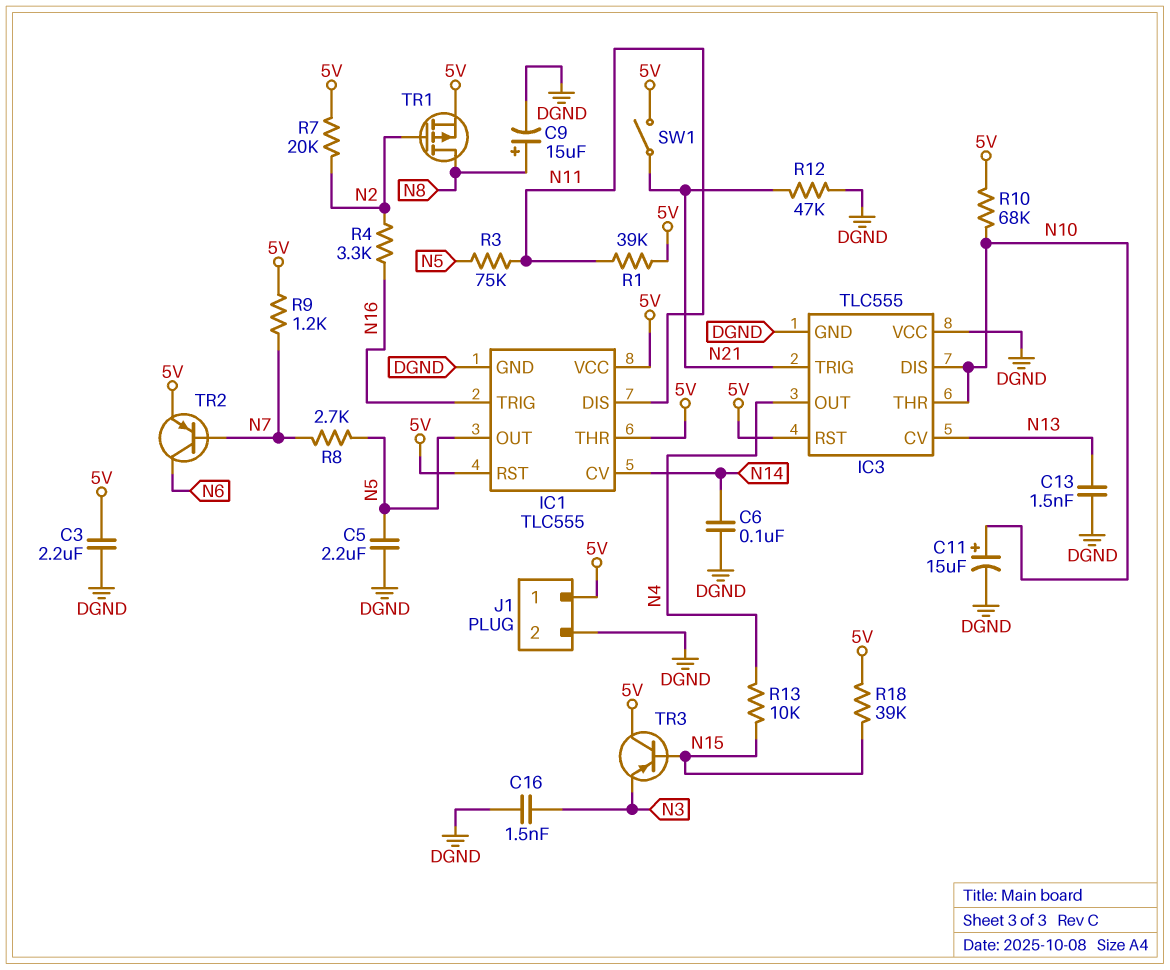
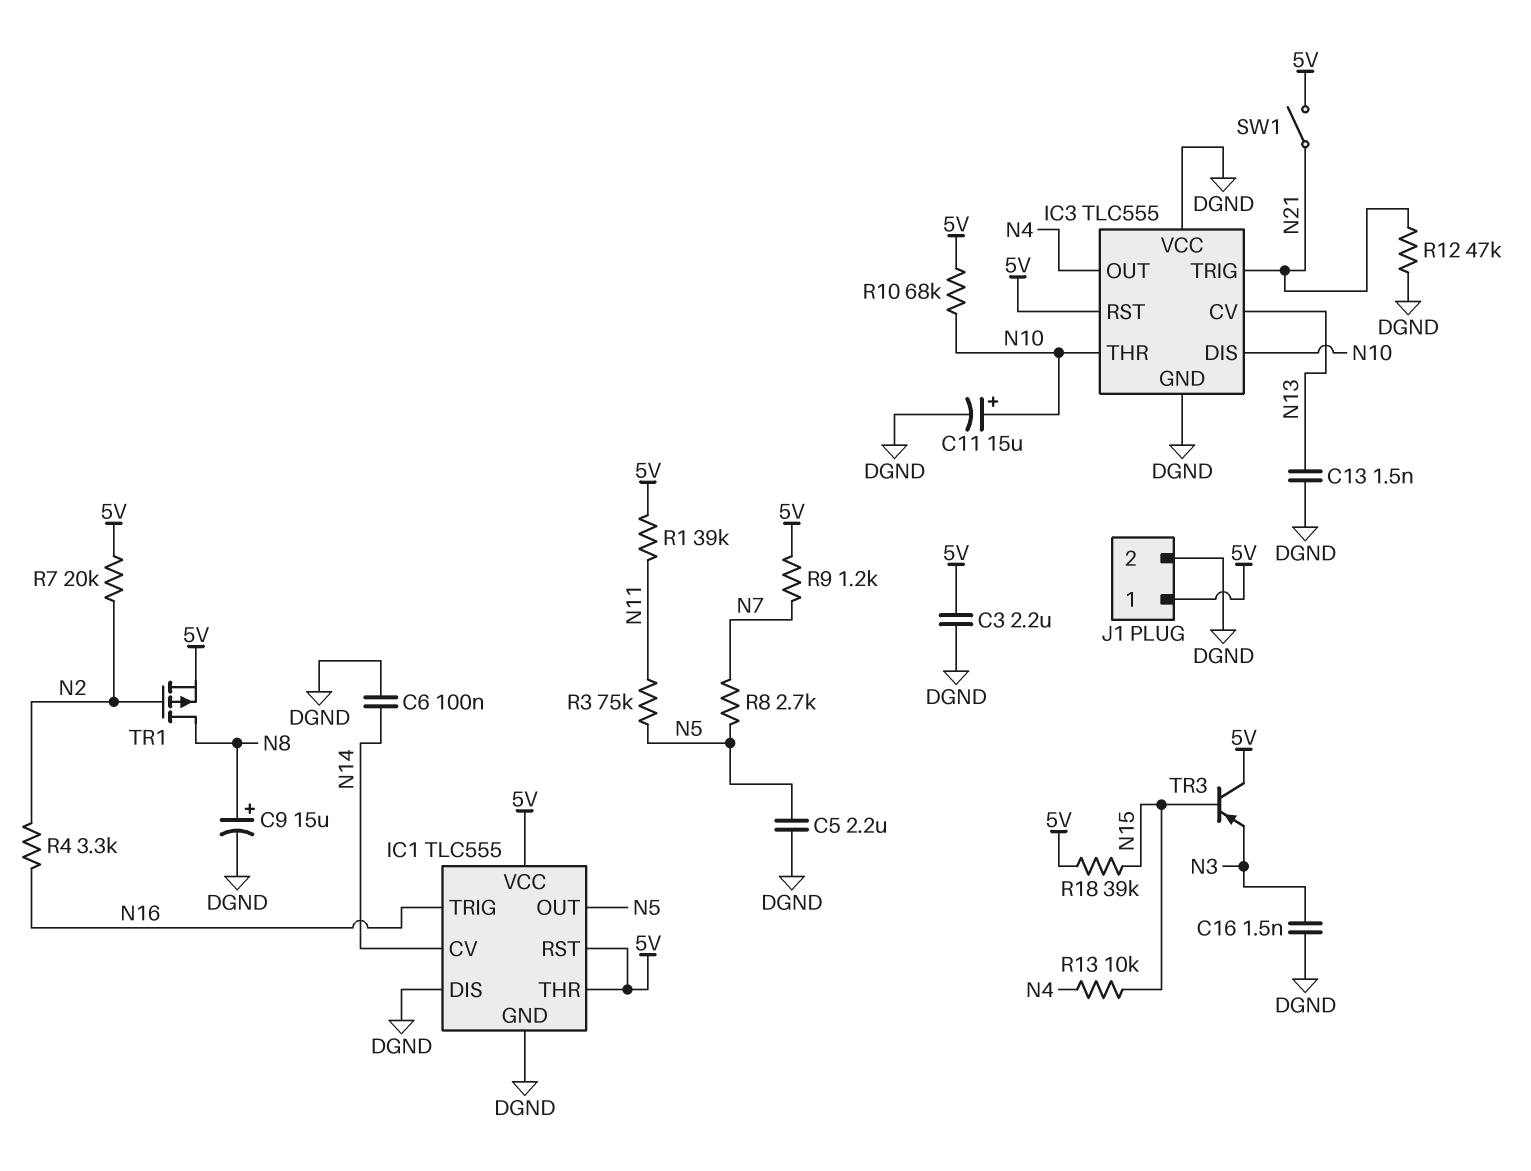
IC1 pin DIS: N11 -> DGND
TR2: PNP (B N7, C N6, E 5V) -> none

